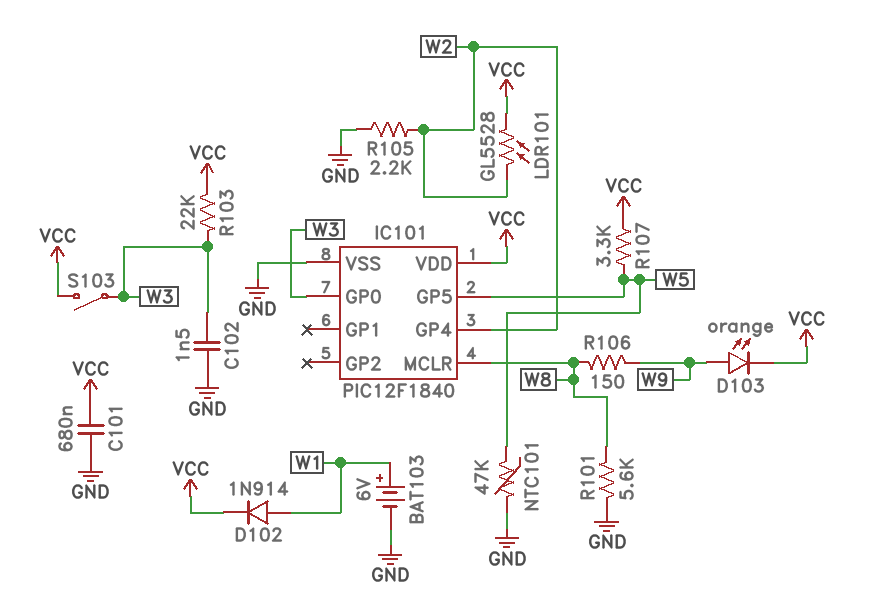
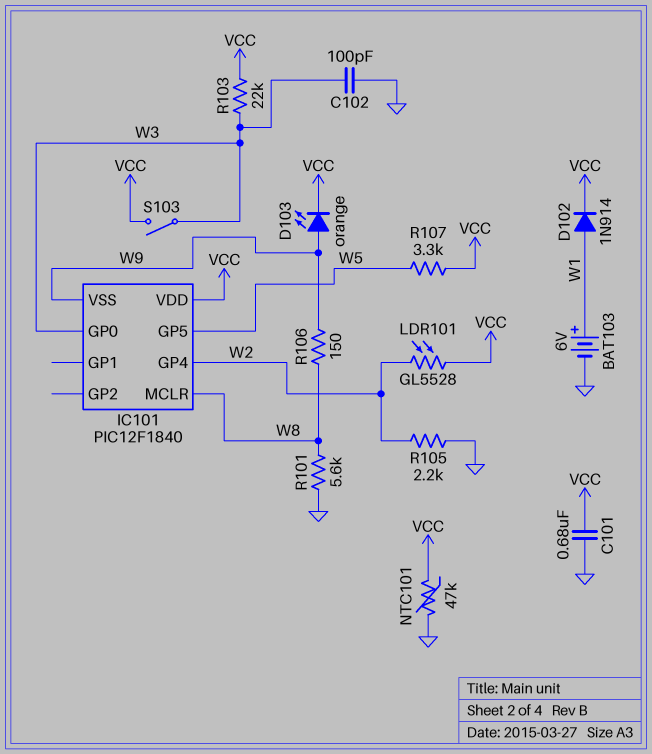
C102: 1.5nF (GND, W3) -> 100pF (GND, W3)
IC101 pin VSS: GND -> W9
NTC101: 47k (GND, W5) -> 47k (GND, VCC)

